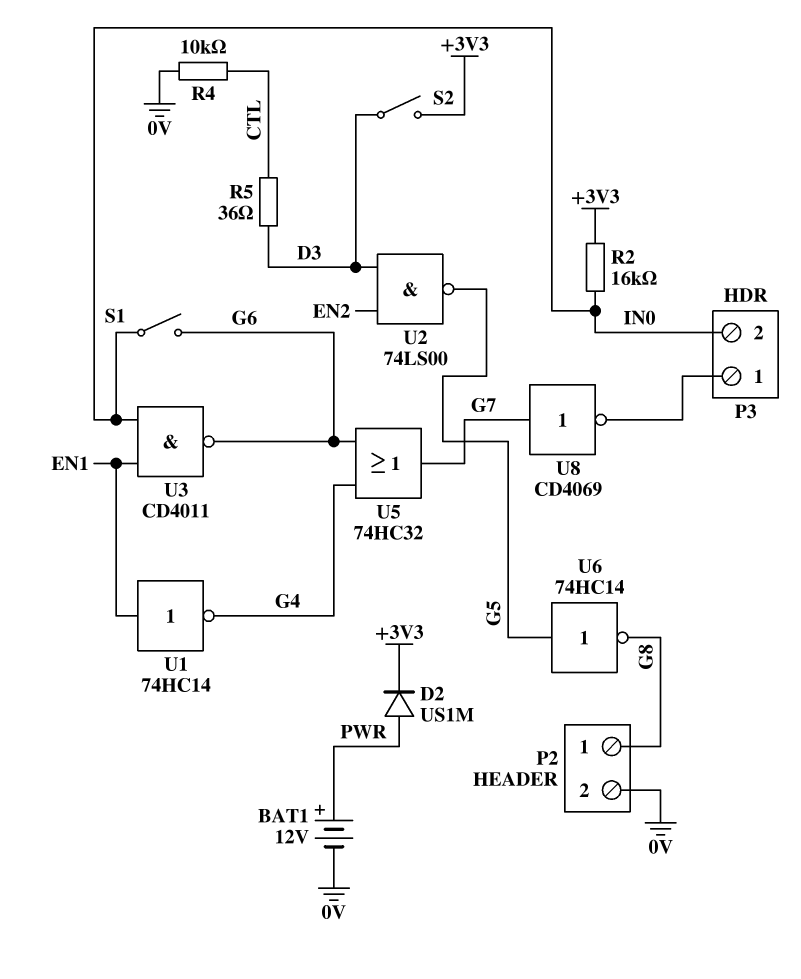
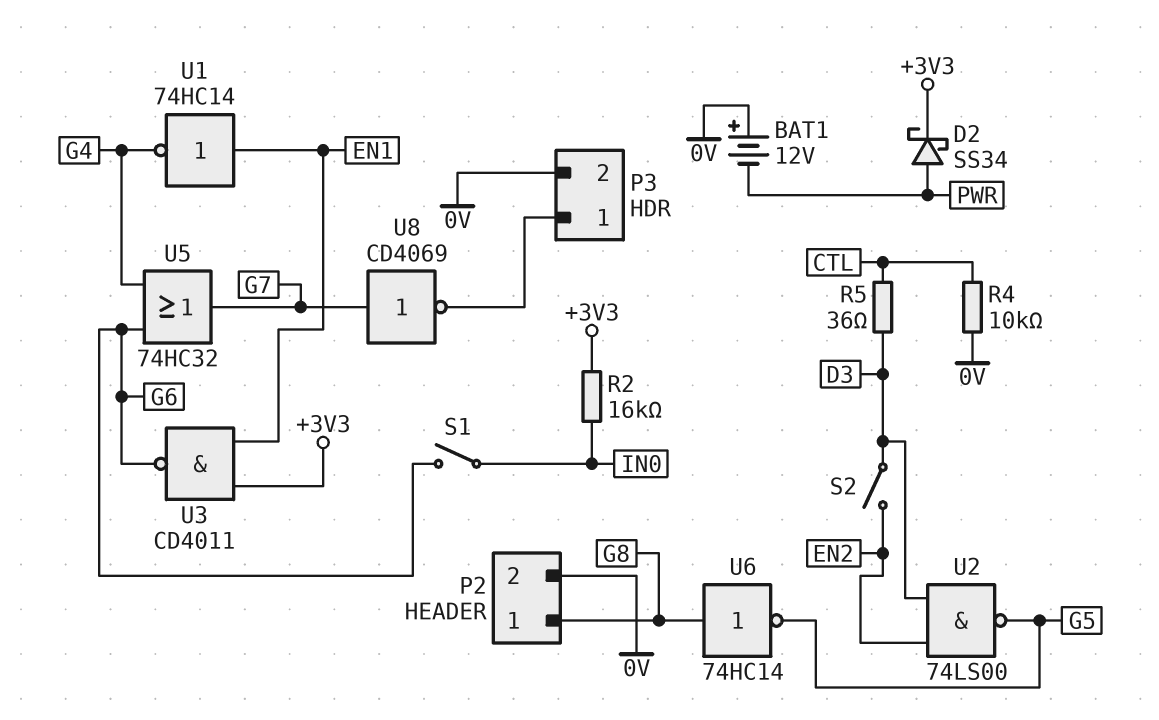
BAT1: 12V (plus PWR, minus 0V) -> 12V (plus 0V, minus PWR)
D2: diode US1M (A PWR, K +3V3) -> schottky SS34 (A PWR, K +3V3)
P3 pin 2: IN0 -> 0V
S2: switch (+3V3, D3) -> switch (D3, EN2)
U3: NAND CD4011 (in EN1, in IN0, out G6) -> NAND CD4011 (in +3V3, in EN1, out G6)
U6: NOT 74HC14 (in G5, out G8) -> NOT 74HC14 (in G8, out G5)

